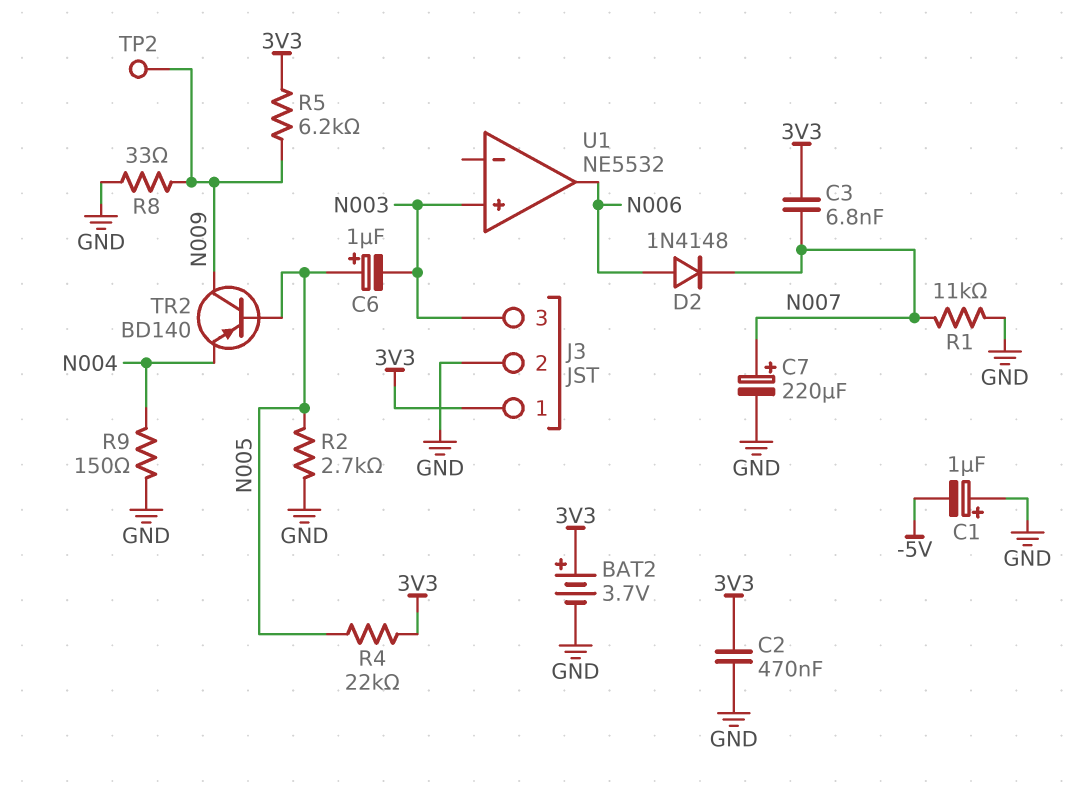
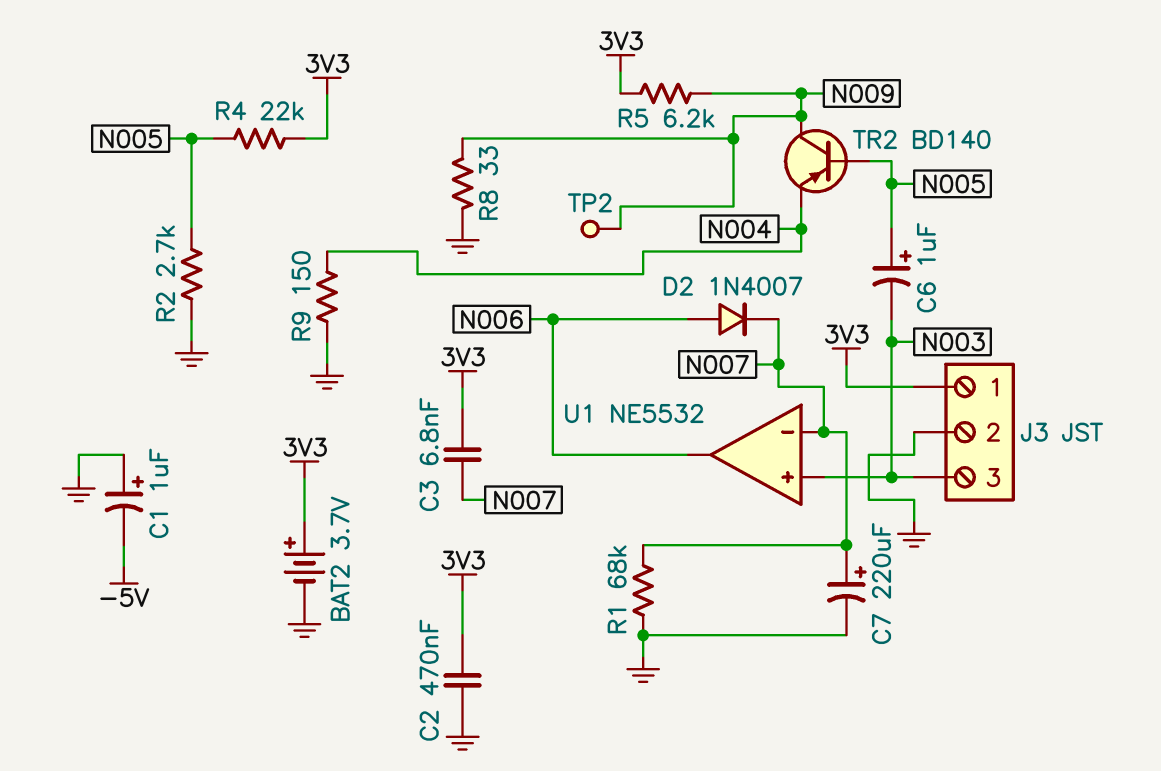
D2: diode 1N4148 (A N006, K N007) -> diode 1N4007 (A N006, K N007)
R1: 11k (GND, N007) -> 68k (GND, N007)
U1 pin in-: none -> N007

